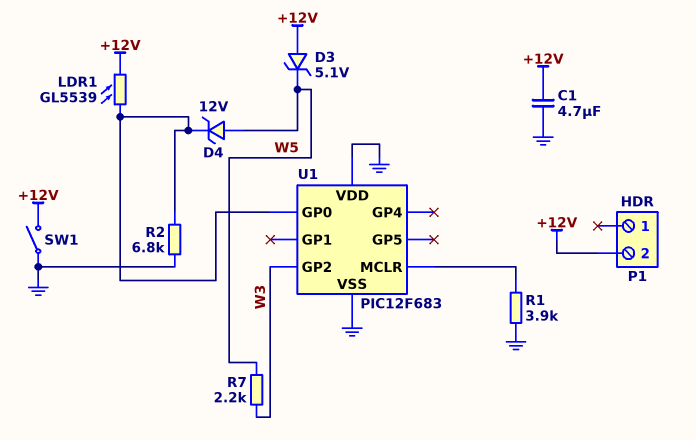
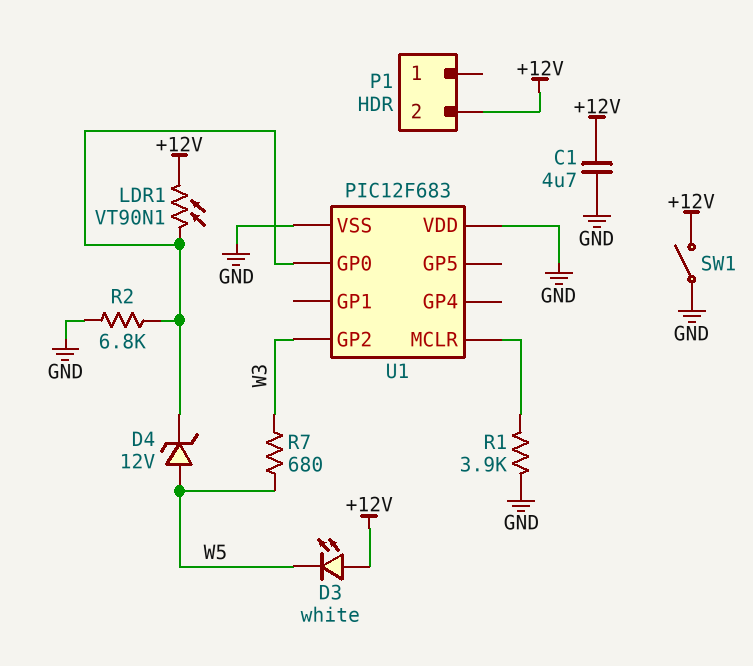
D3: zener 5.1V (A +12V, K W5) -> LED white (A +12V, K W5)
LDR1: GL5539 (+12V, U1/GP0) -> VT90N1 (+12V, U1/GP0)
R7: 2.2k (W3, W5) -> 680 (W3, W5)

